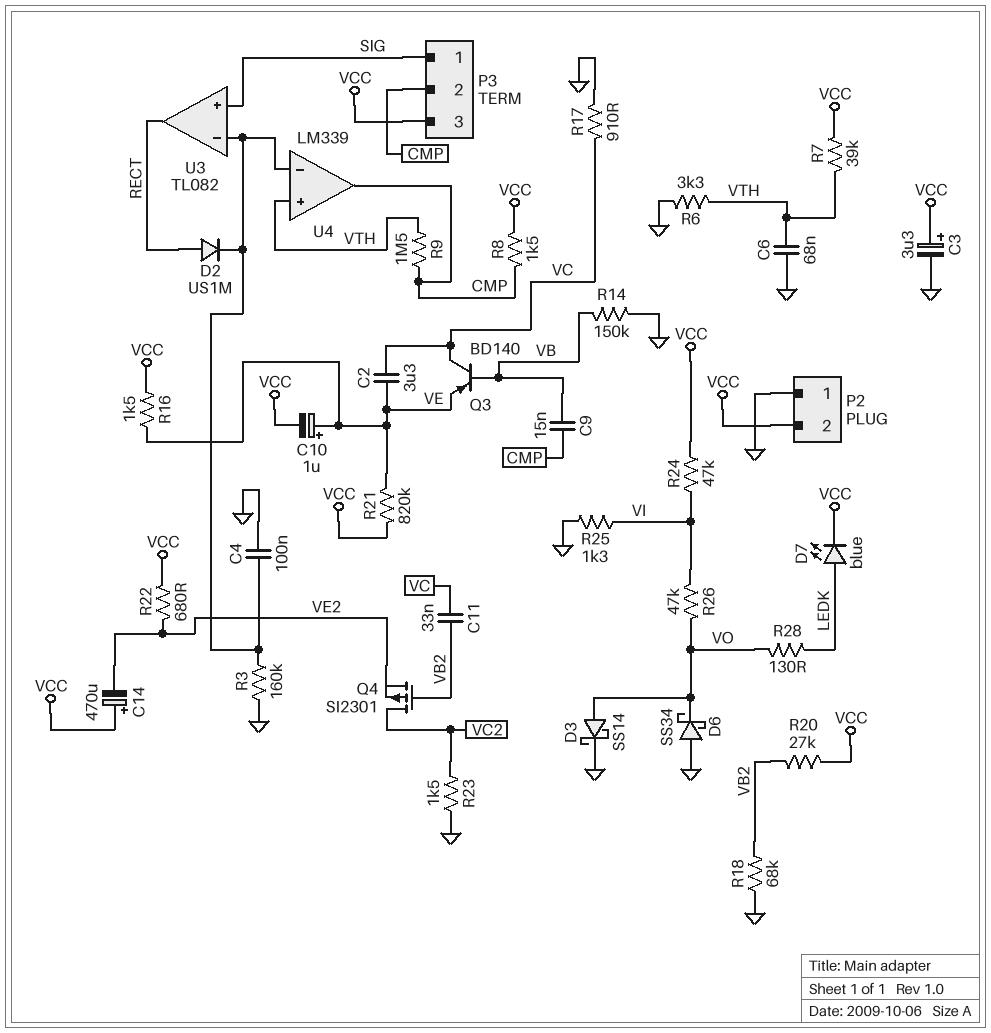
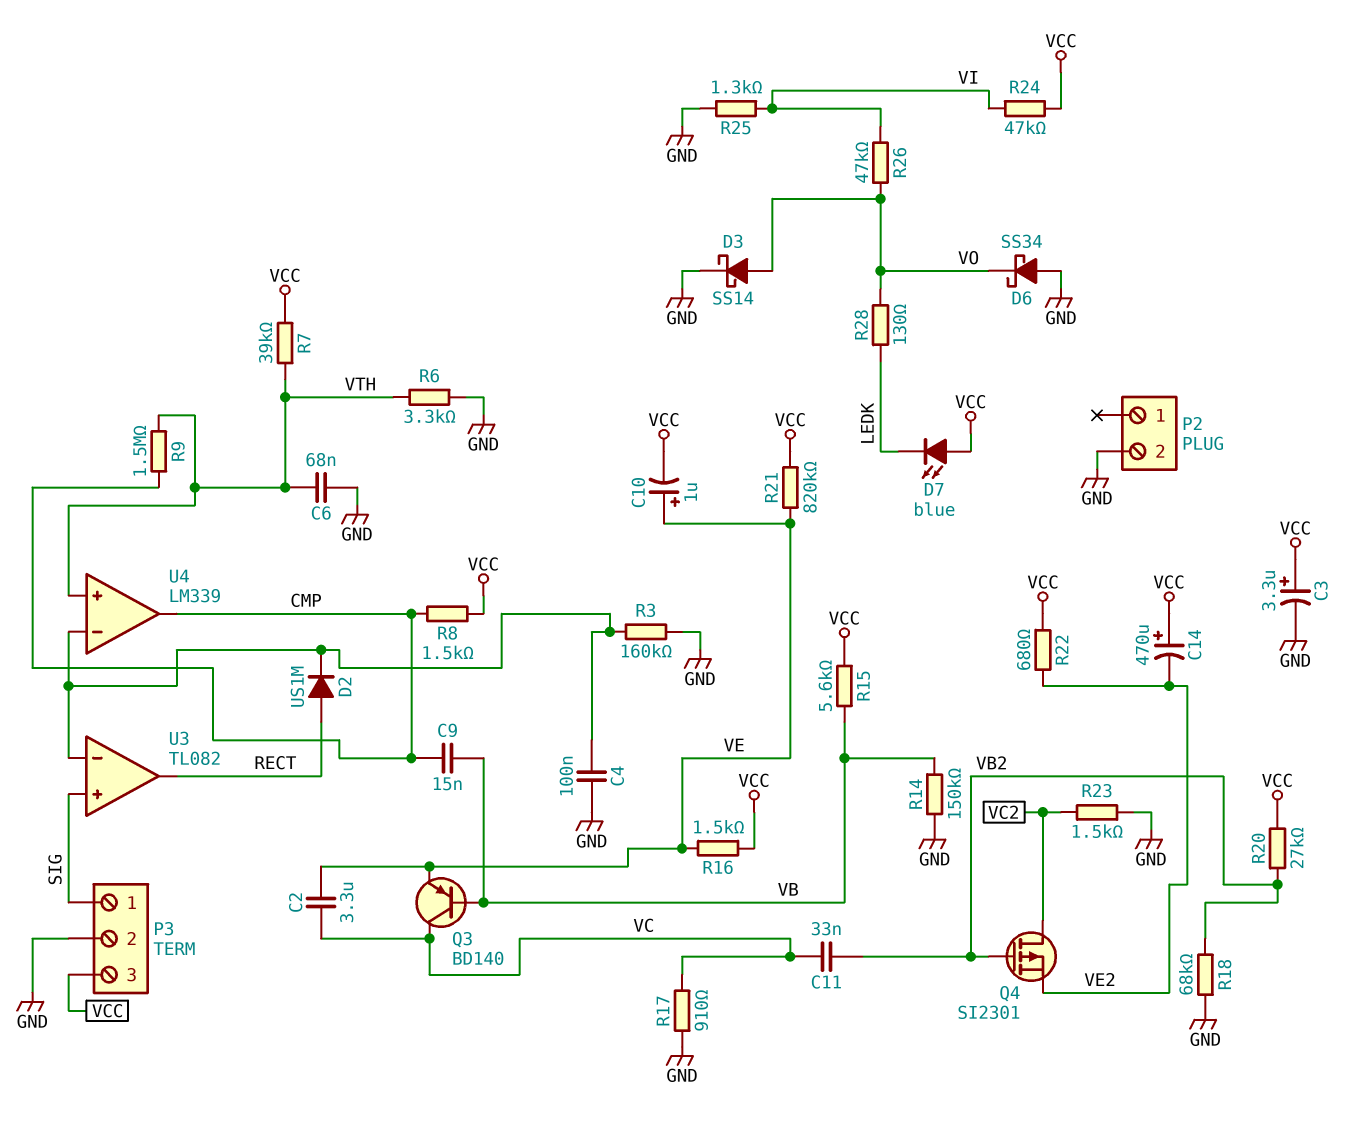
D7: LED blue (A LEDK, K VCC) -> LED blue (A VCC, K LEDK)
P2 pin 1: GND -> none
P2 pin 2: VCC -> GND
P3 pin 2: CMP -> GND
R15: none -> 5.6k (VB, VCC)

